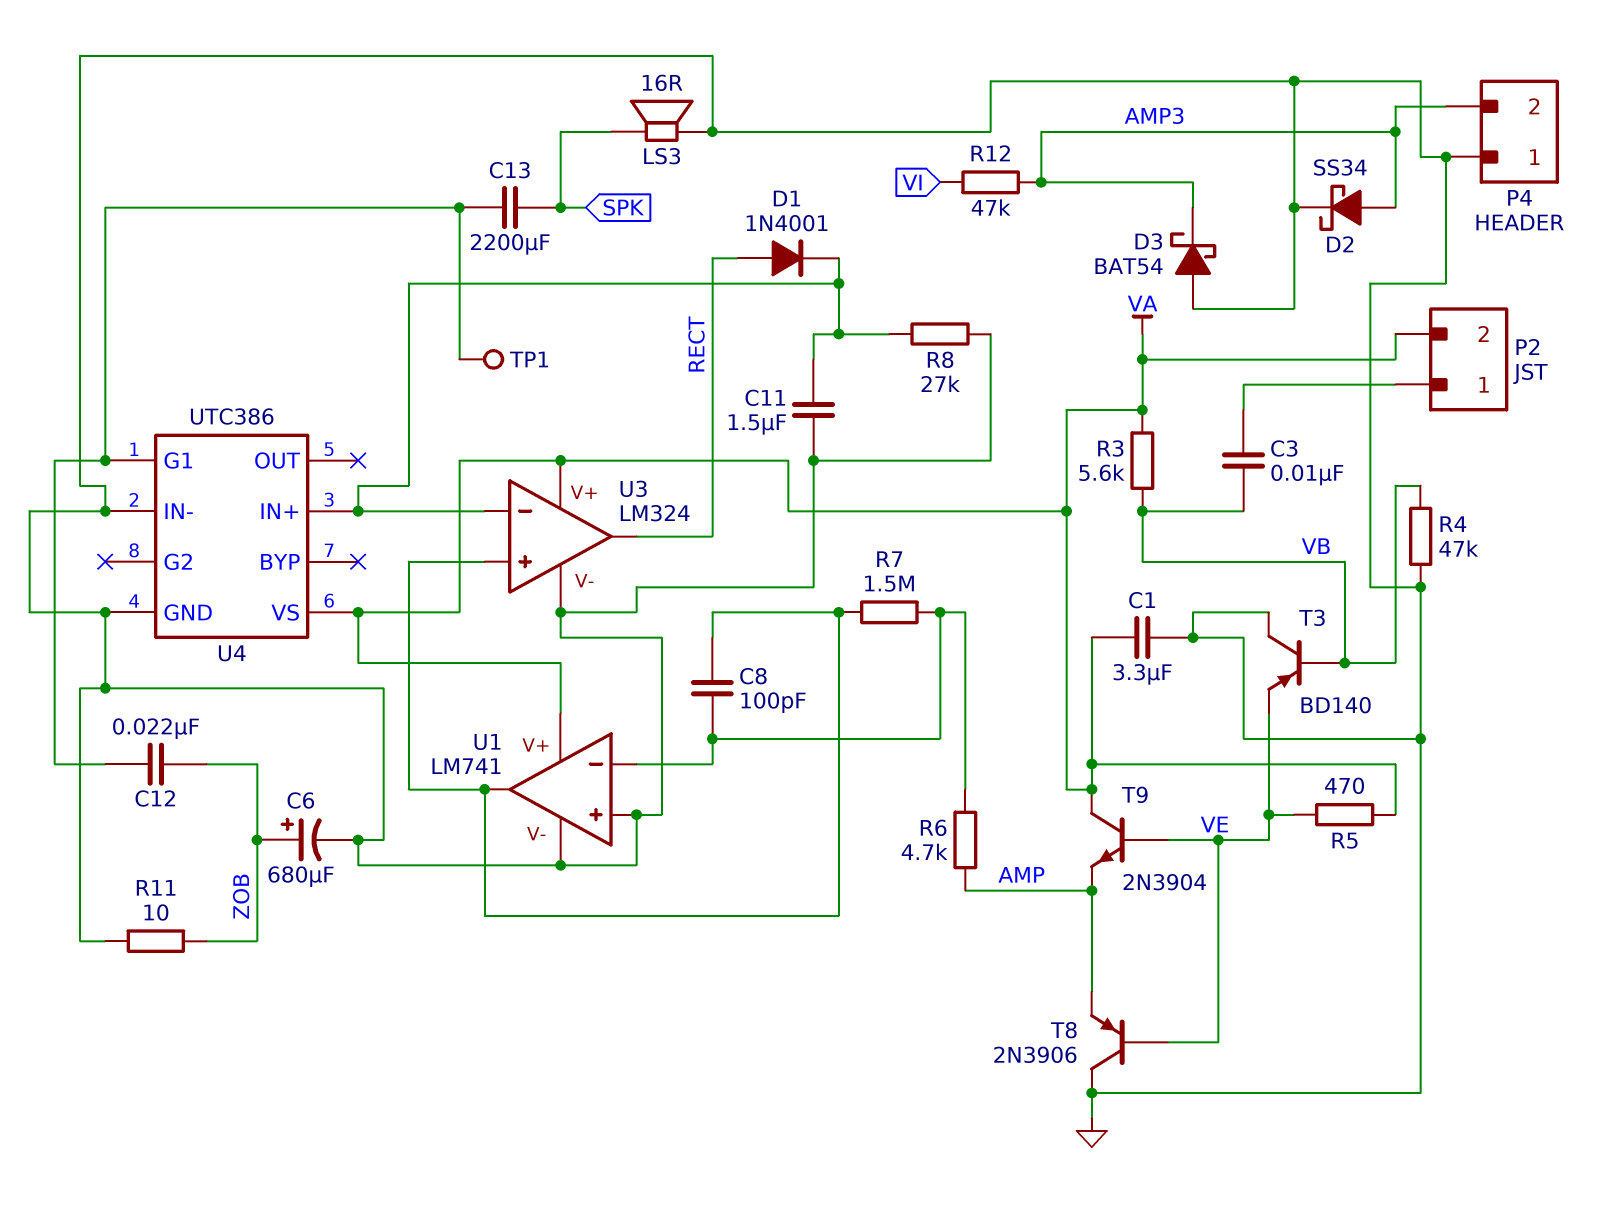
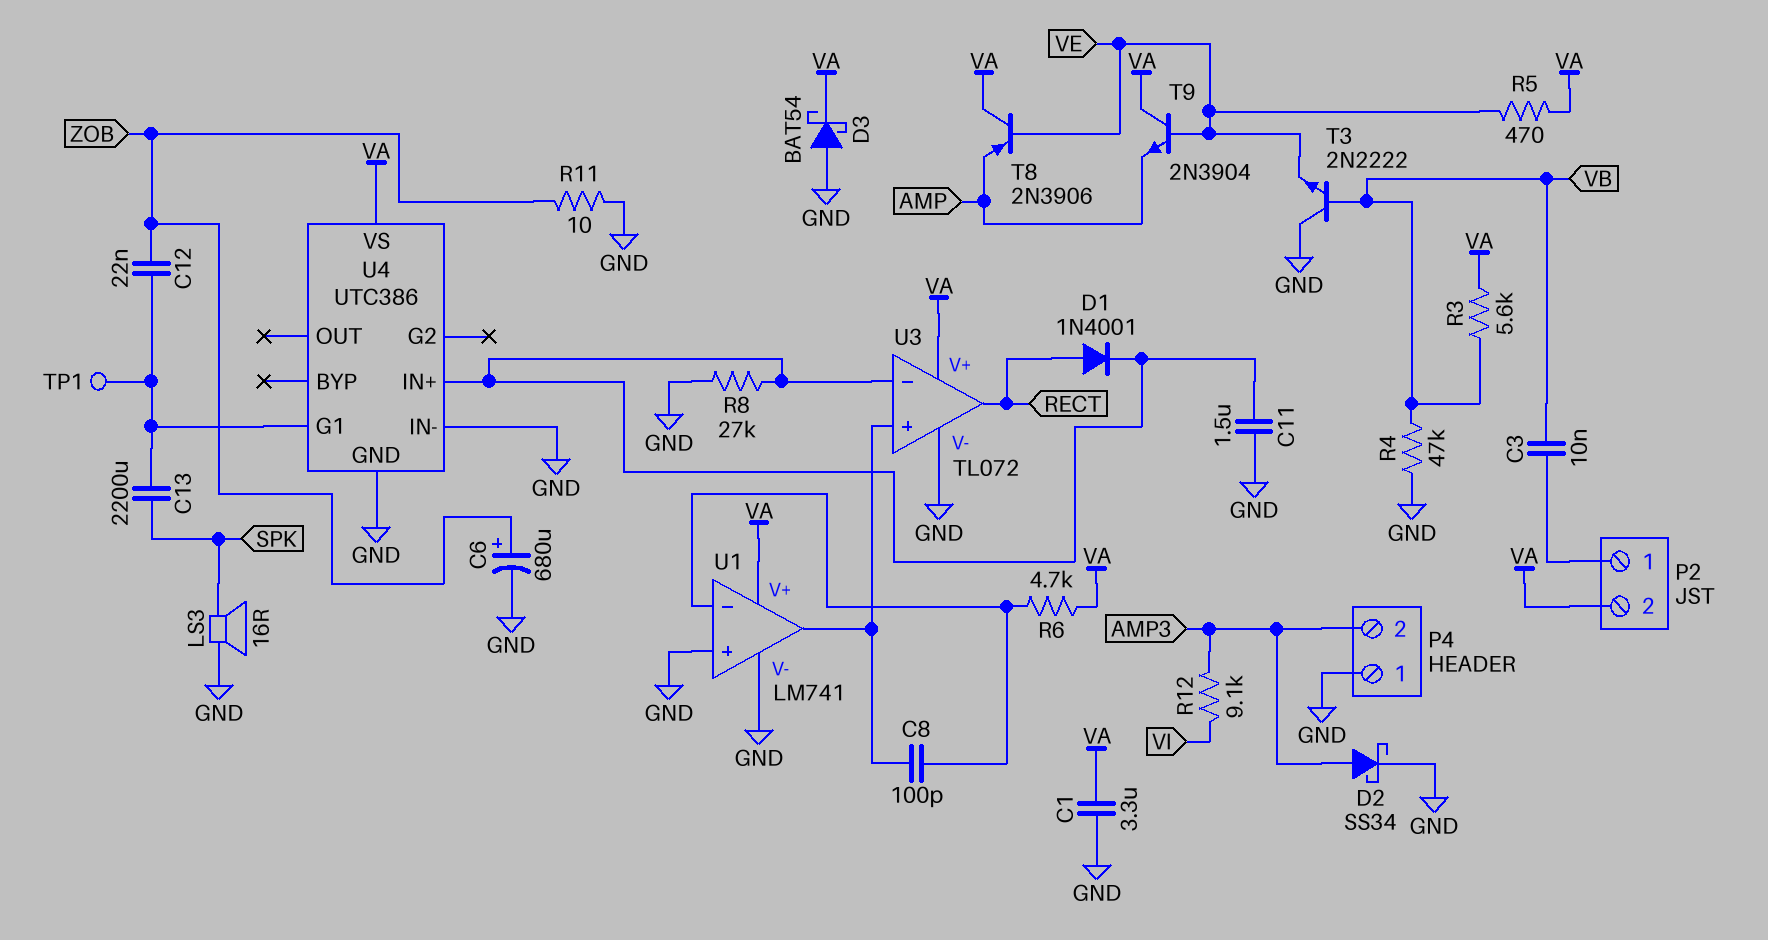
D3: schottky BAT54 (A GND, K AMP3) -> schottky BAT54 (A GND, K VA)
R6: 4.7k (AMP, U1/in-) -> 4.7k (U1/in-, VA)
R7: 1.5M (U1/in-, U1/out) -> none
R12: 47k (AMP3, VI) -> 9.1k (AMP3, VI)
T3: PNP BD140 (B VB, C GND, E VE) -> NPN 2N2222 (B VB, C GND, E VE)
T8: PNP 2N3906 (B VE, C GND, E AMP) -> PNP 2N3906 (B VE, C VA, E AMP)
U3: LM324 -> TL072

